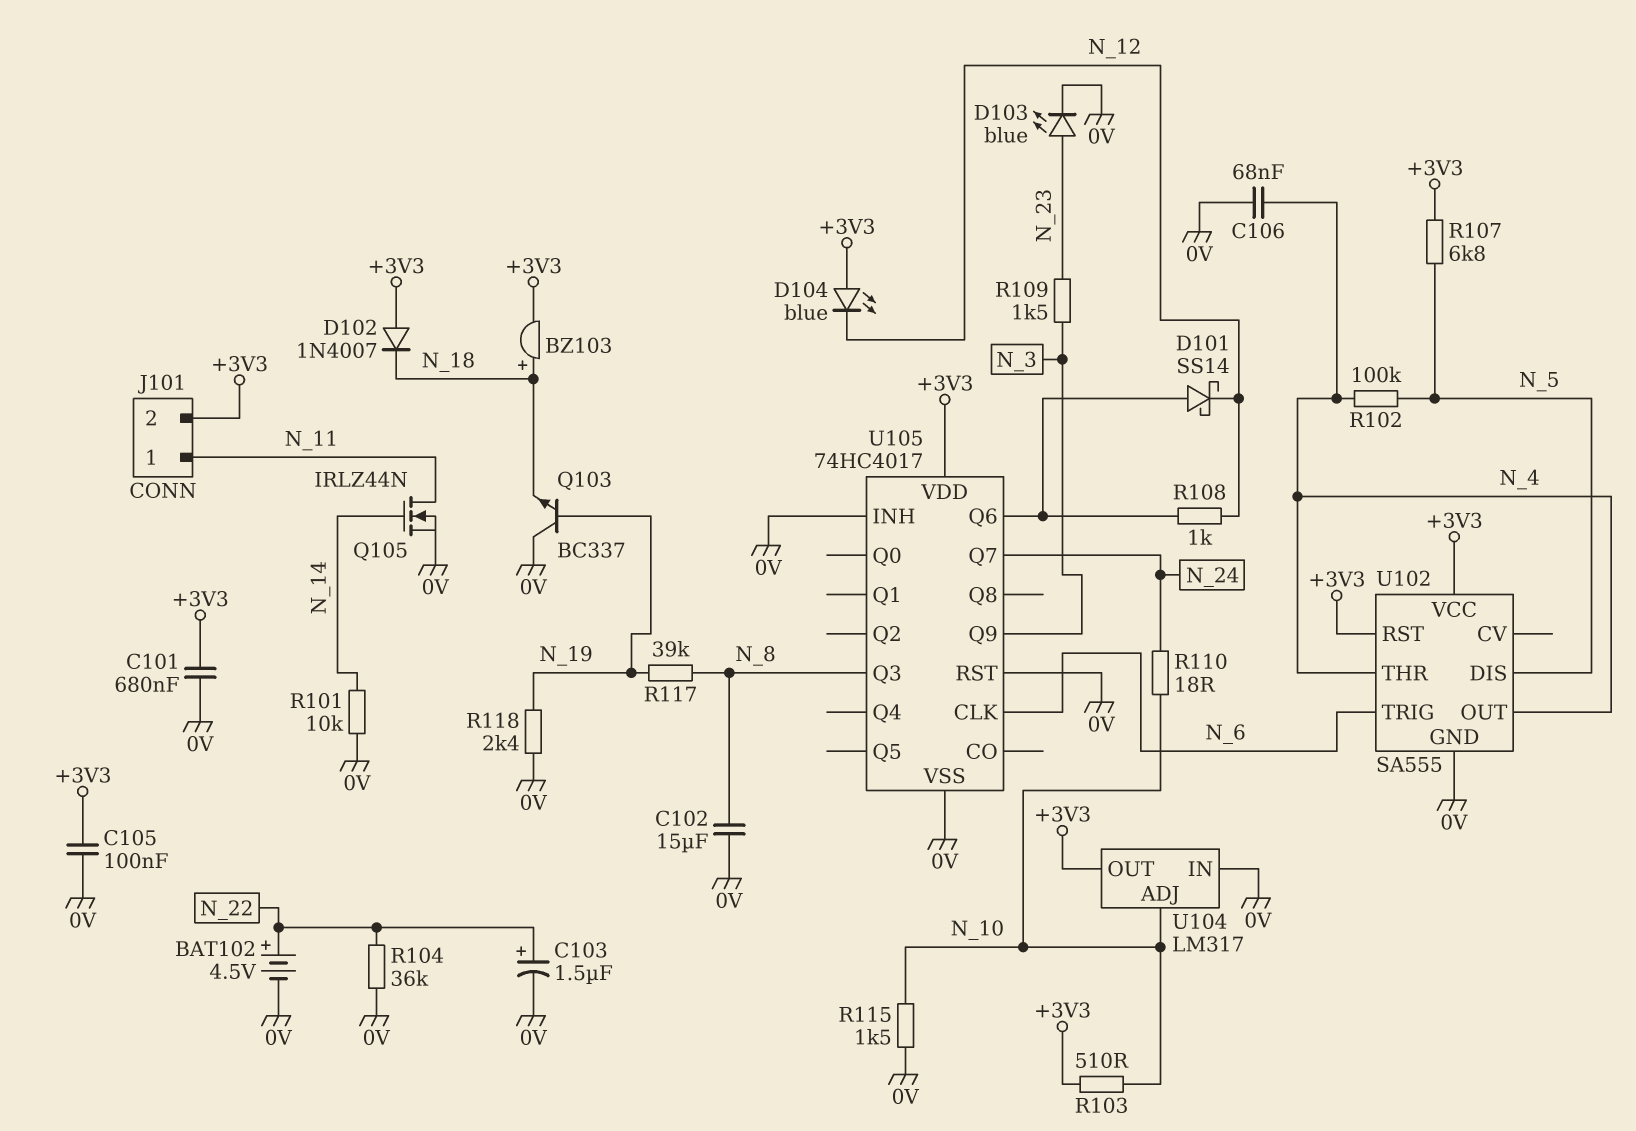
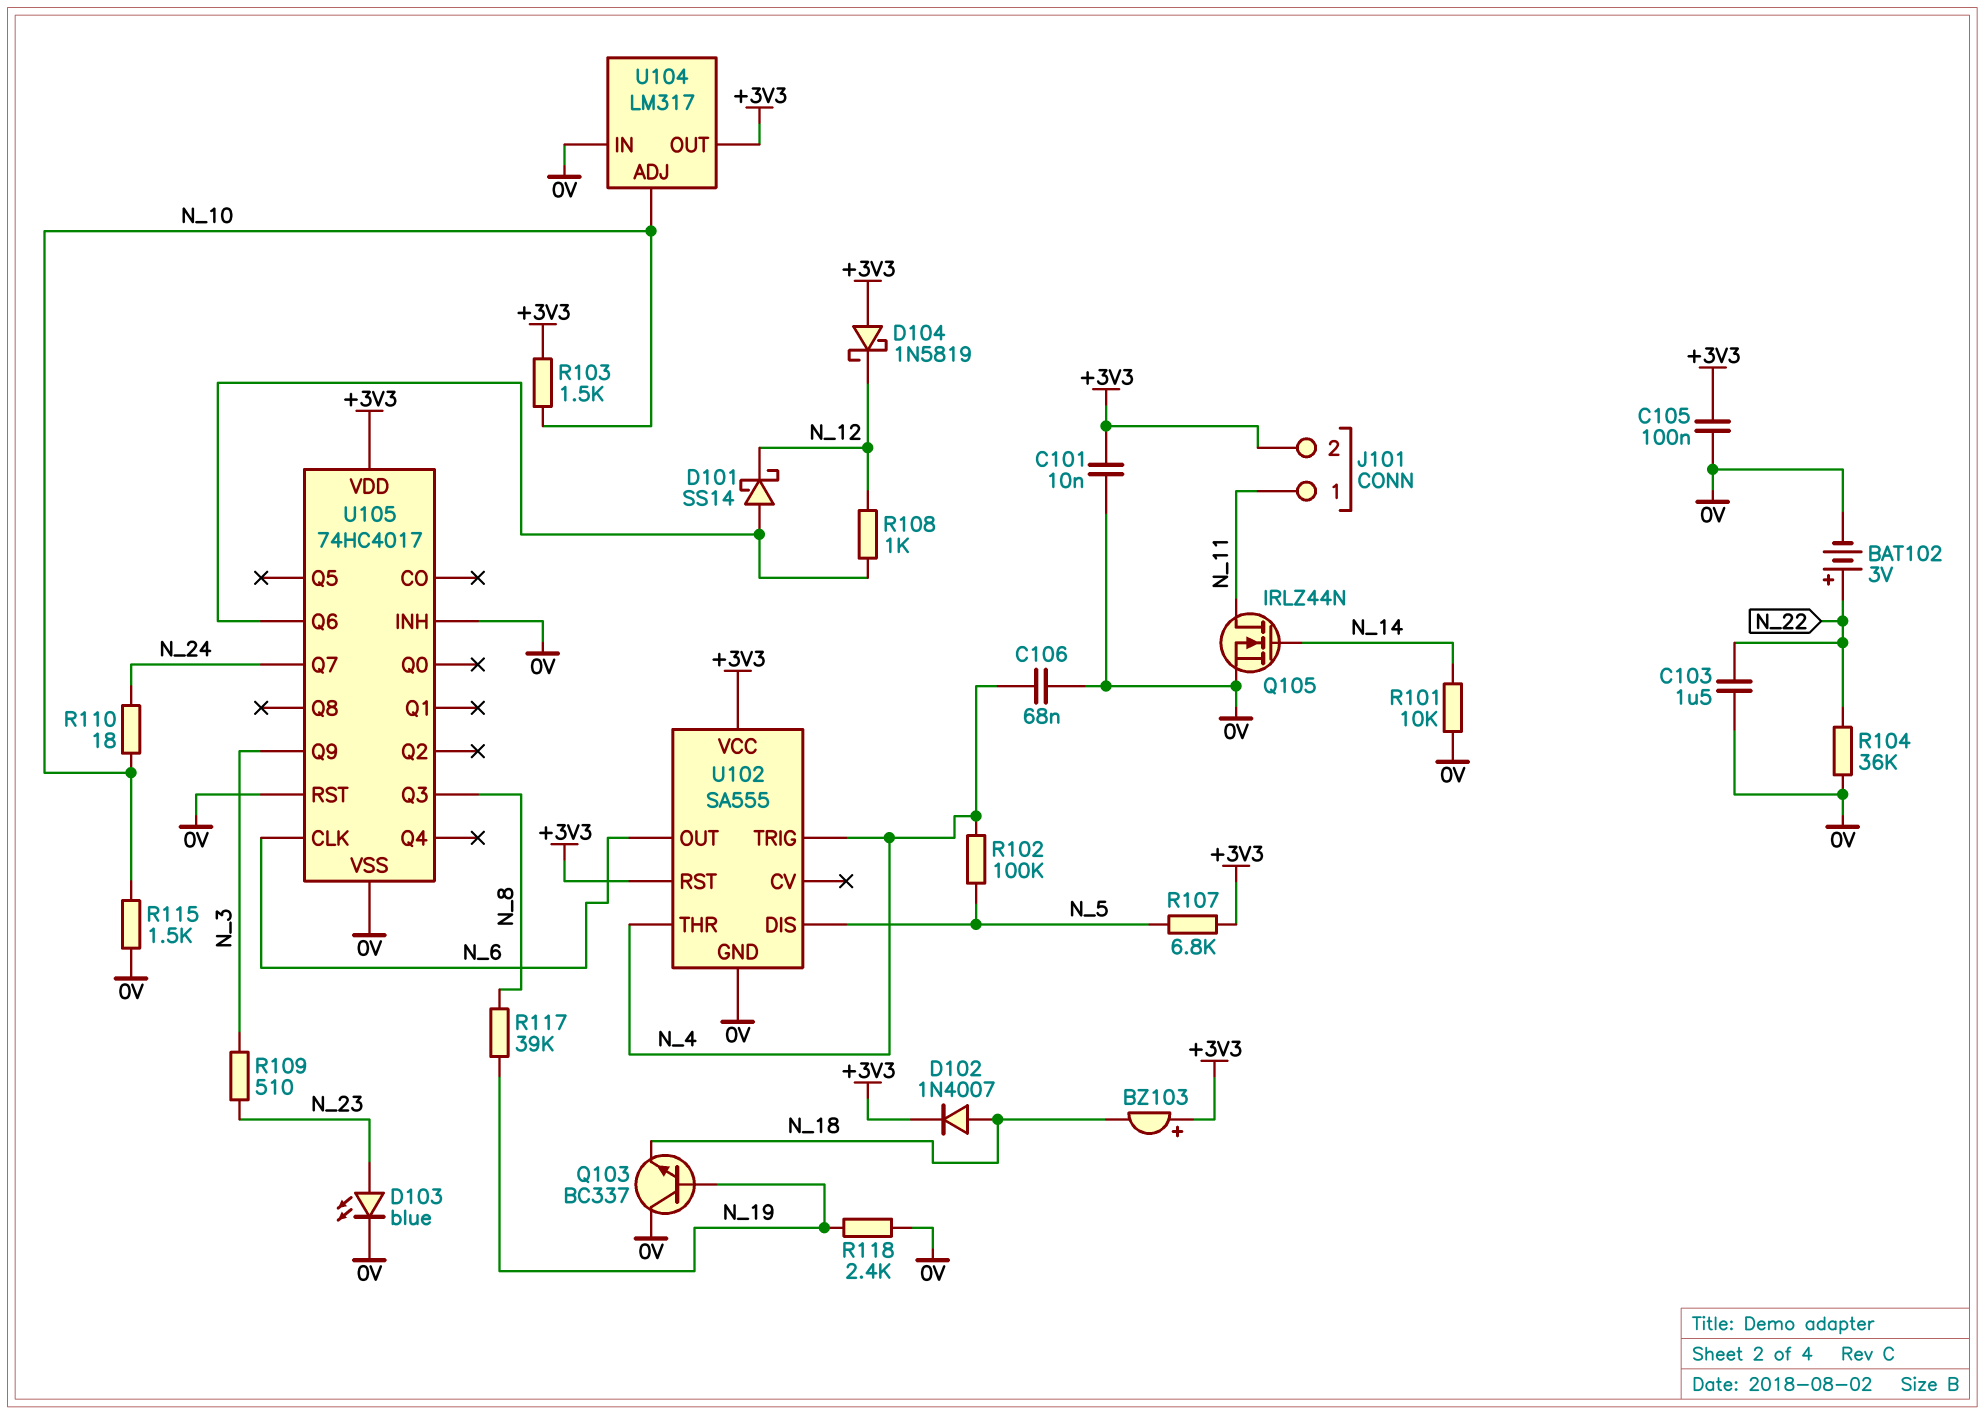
BAT102: 4.5V (plus N_22, minus 0V) -> 3V (plus N_22, minus 0V)
BZ103: buzzer (plus N_18, minus +3V3) -> buzzer (plus +3V3, minus N_18)
C101: 680nF (+3V3, 0V) -> 10nF (+3V3, 0V)
C102: 15uF (0V, N_8) -> none
C103: 1.5uF (plus N_22, minus 0V) -> 1.5uF (0V, N_22)
D102: diode 1N4007 (A +3V3, K N_18) -> diode 1N4007 (A N_18, K +3V3)
D104: LED blue (A +3V3, K N_12) -> schottky 1N5819 (A +3V3, K N_12)
R103: 510 (+3V3, N_10) -> 1.5k (+3V3, N_10)
R109: 1.5k (N_3, N_23) -> 510 (N_3, N_23)
U102 pin OUT: N_4 -> N_6
U102 pin TRIG: N_6 -> N_4

